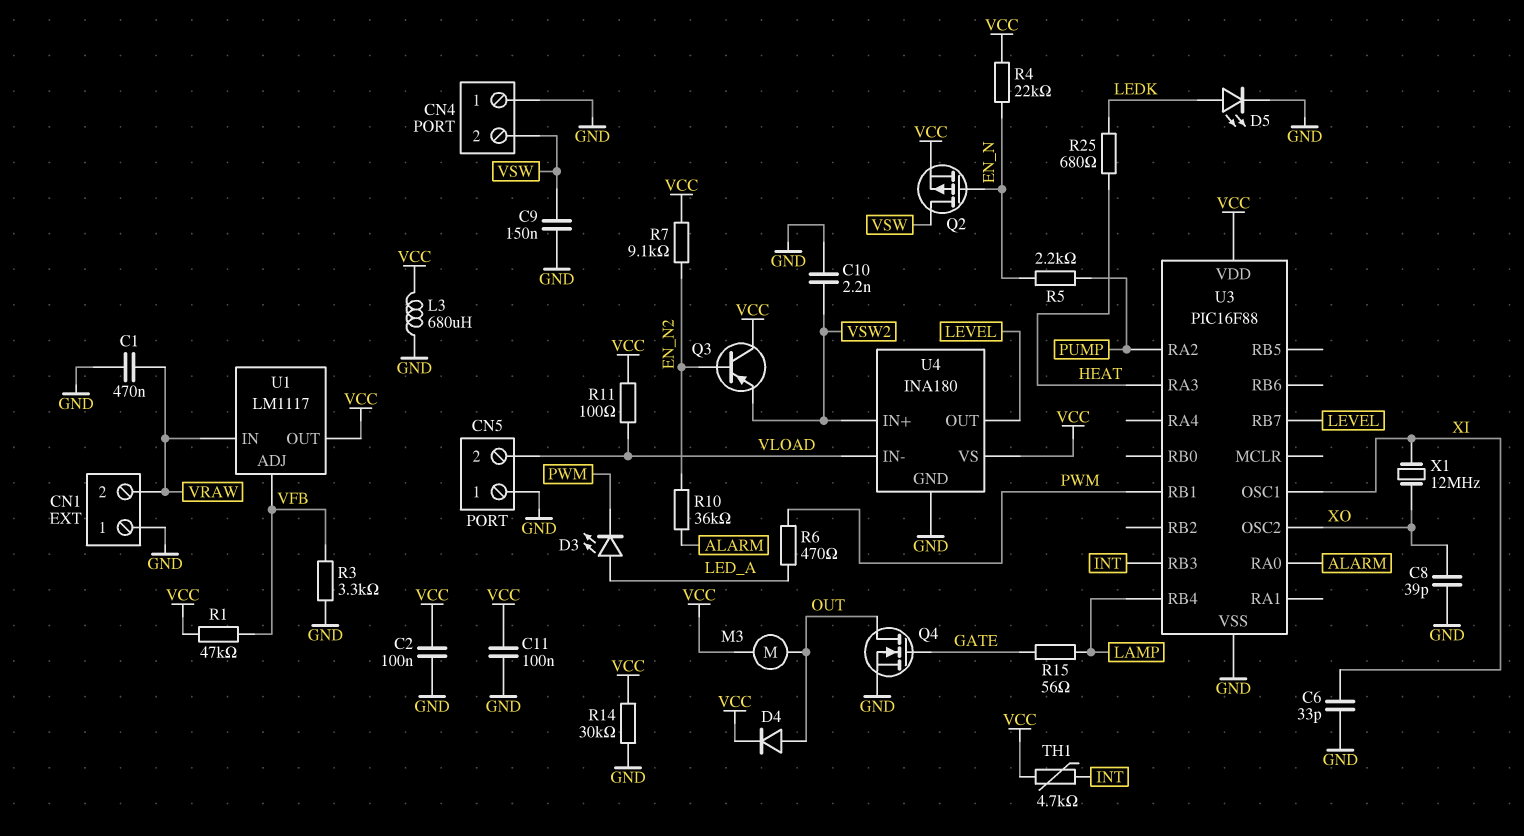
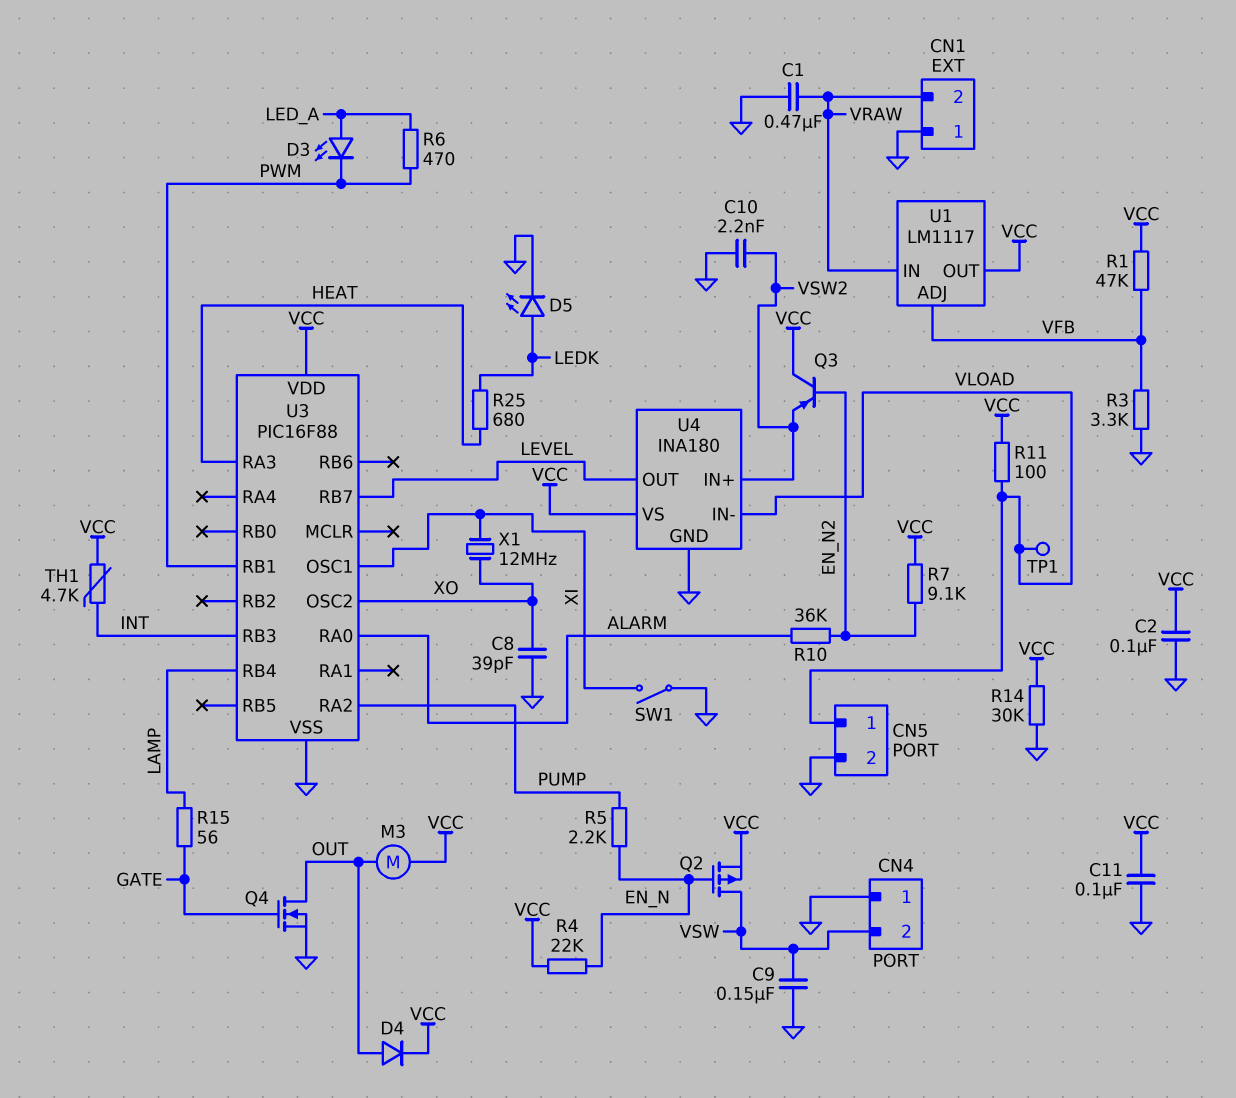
C6: 33pF (GND, XI) -> none
CN5 pin 1: GND -> VLOAD
CN5 pin 2: VLOAD -> GND
L3: 680uH (GND, VCC) -> none
SW1: none -> switch (GND, XI)
TP1: none -> test point (VLOAD)

